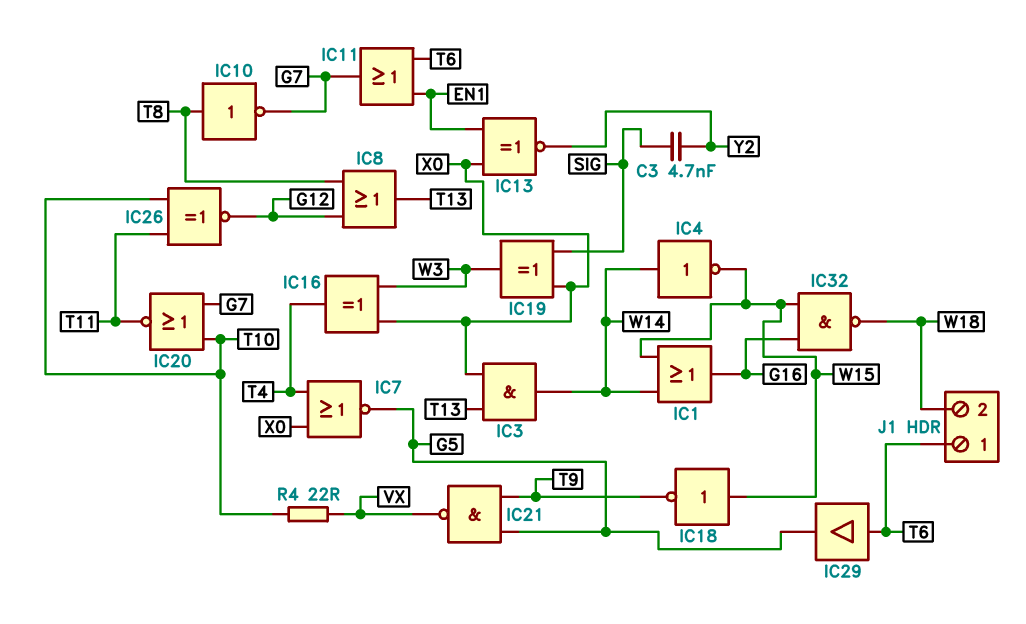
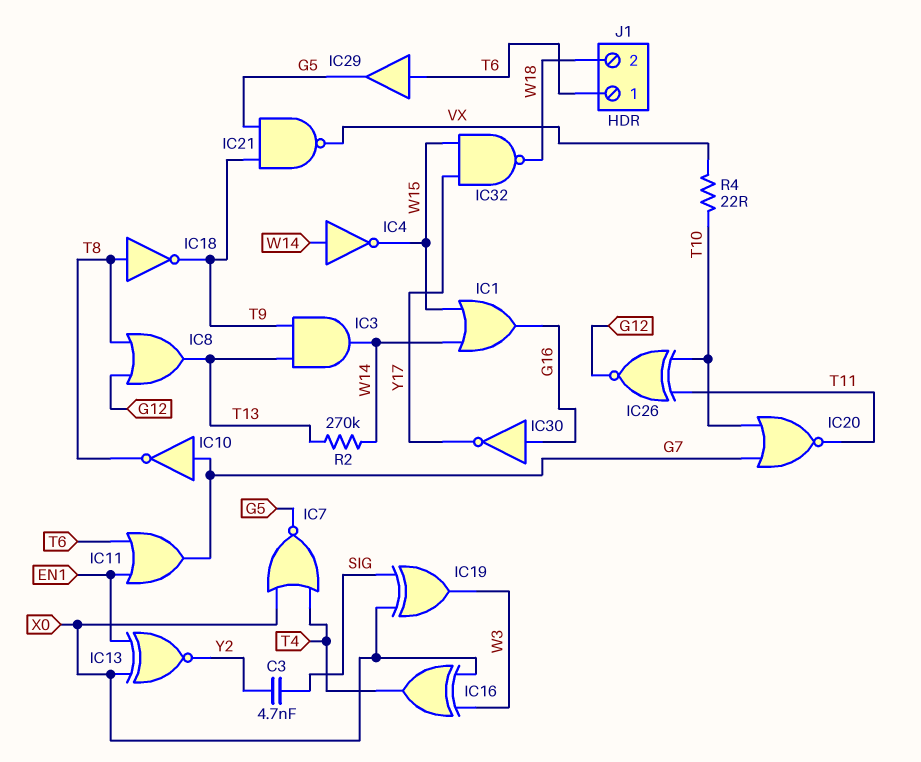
IC3: AND (in T13, in X0, out W14) -> AND (in T9, in T13, out W14)
IC10: NOT (in T8, out G7) -> NOT (in G7, out T8)
IC18: NOT (in W15, out T9) -> NOT (in T8, out T9)
IC30: none -> NOT (in G16, out Y17)
IC32: NAND (in G16, in W15, out W18) -> NAND (in W15, in Y17, out W18)
R2: none -> 270k (T13, W14)

